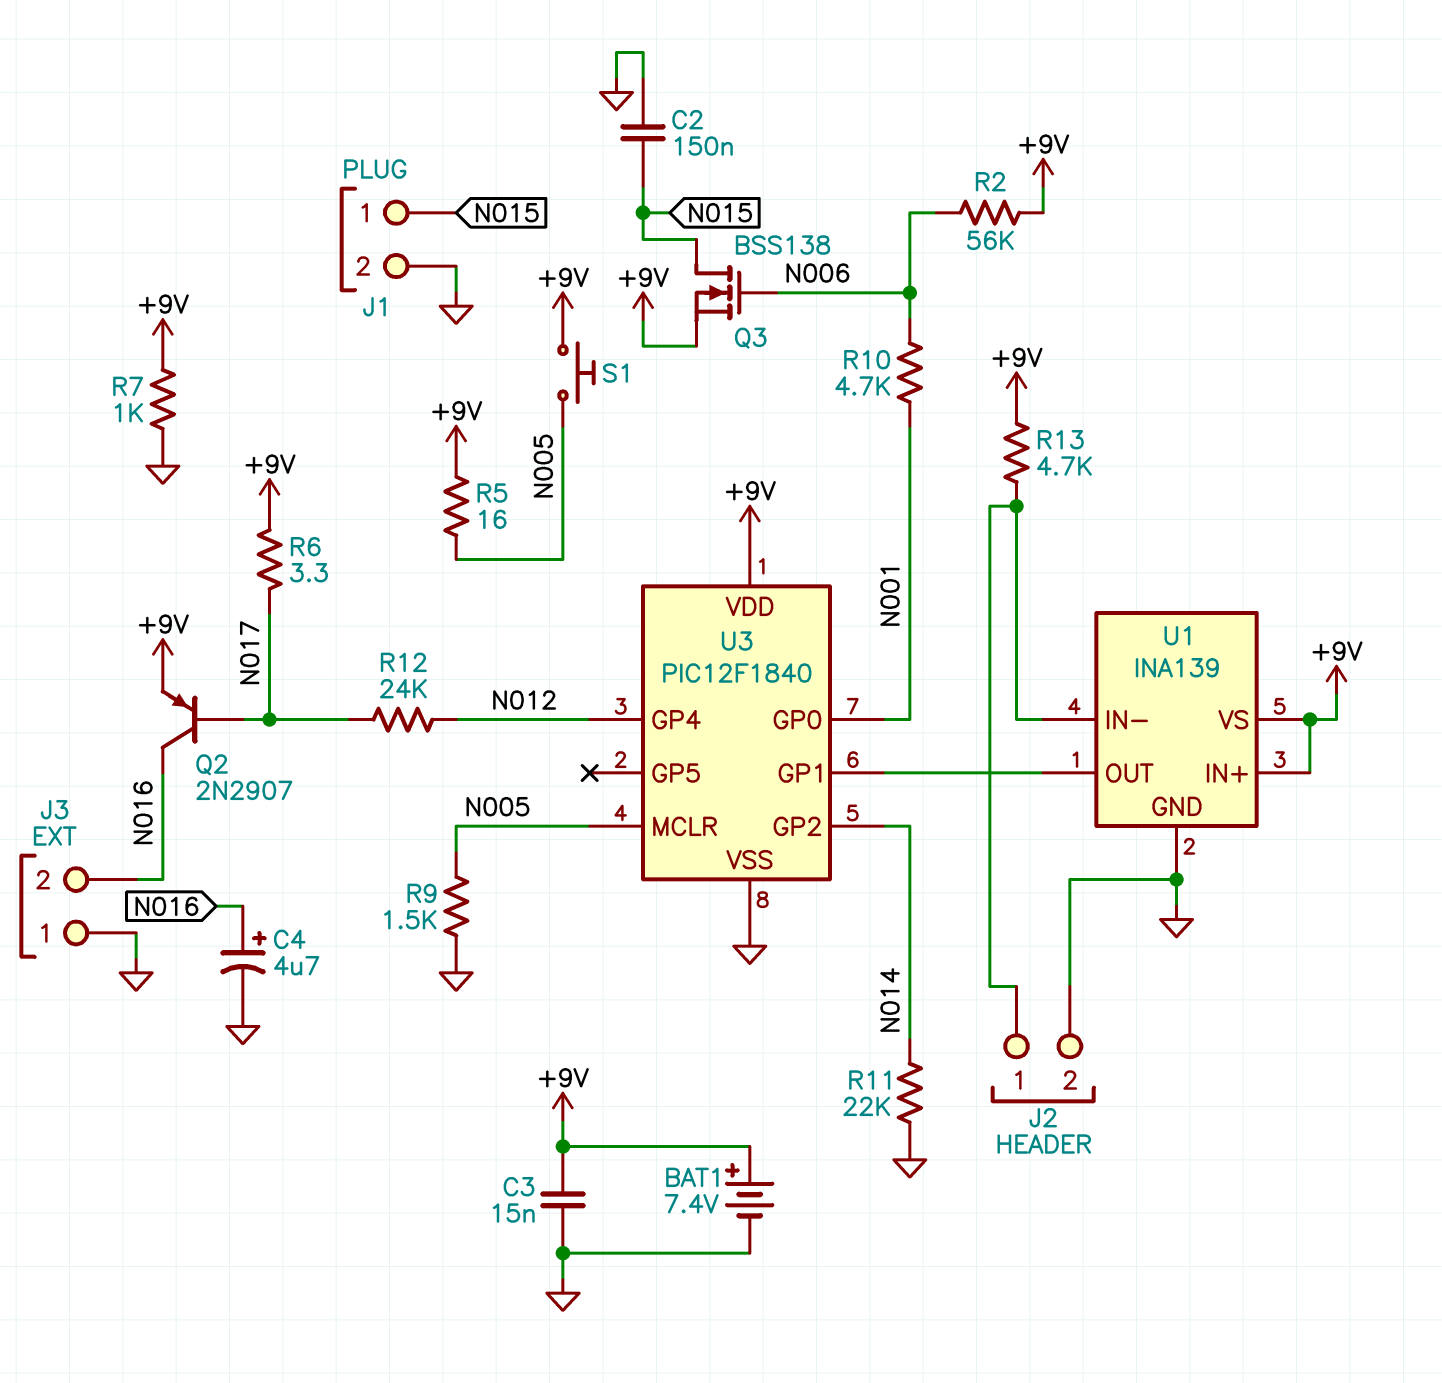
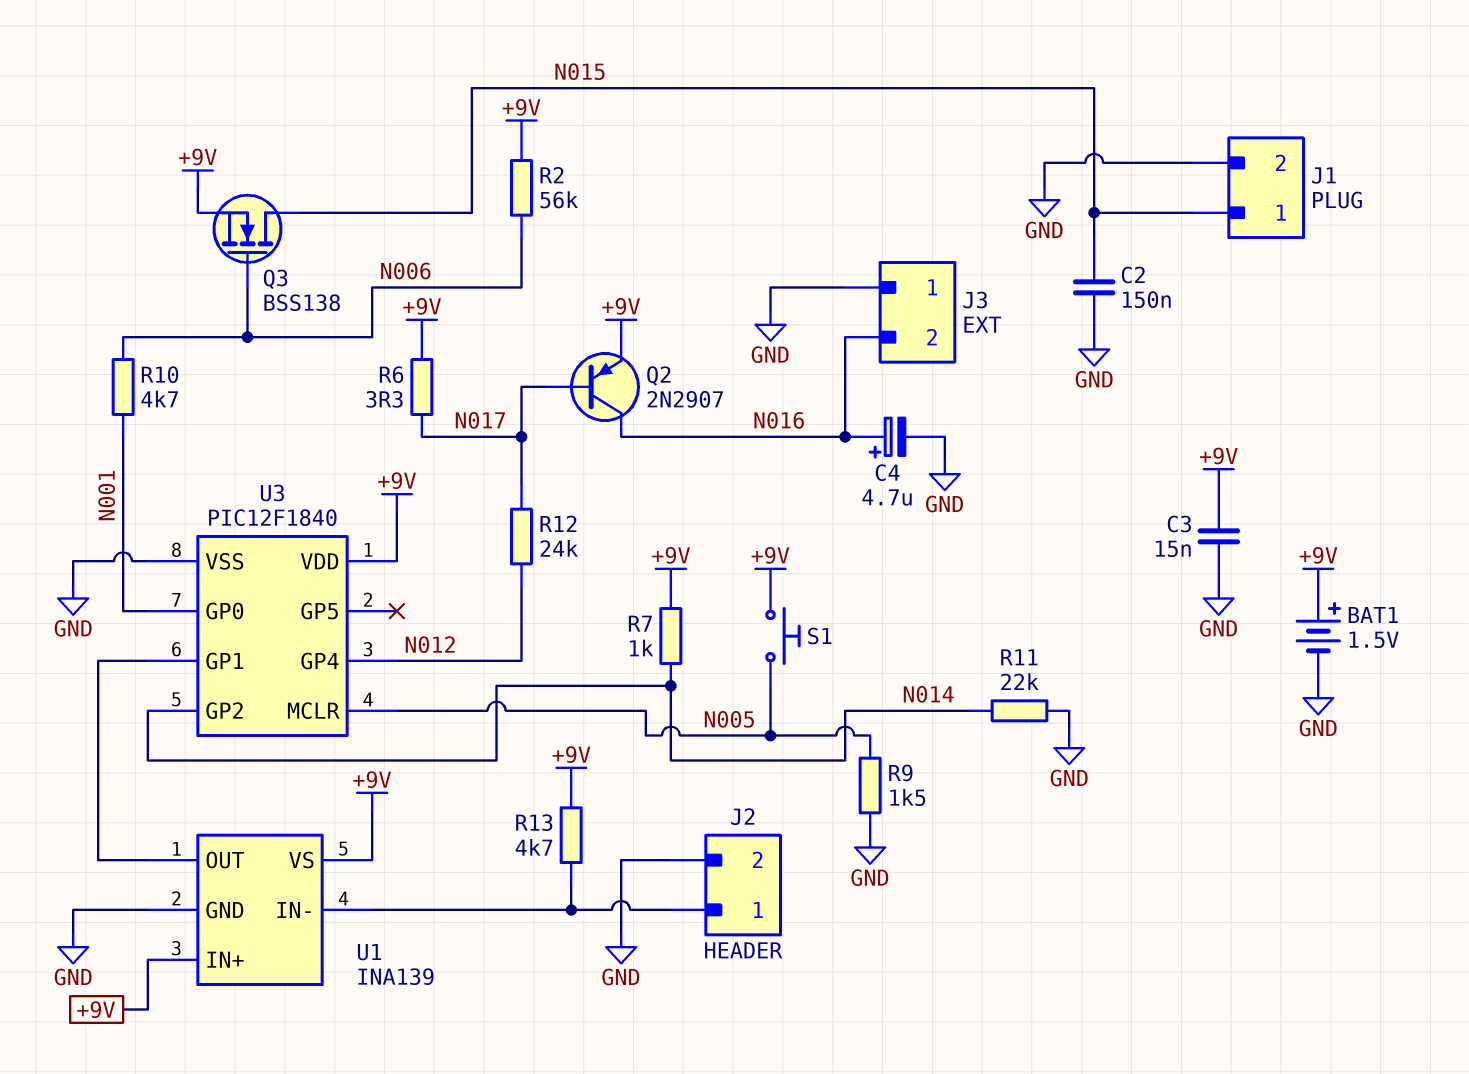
BAT1: 7.4V (plus +9V, minus GND) -> 1.5V (plus +9V, minus GND)
R5: 16 (+9V, N005) -> none
R7: 1k (+9V, GND) -> 1k (+9V, N014)

